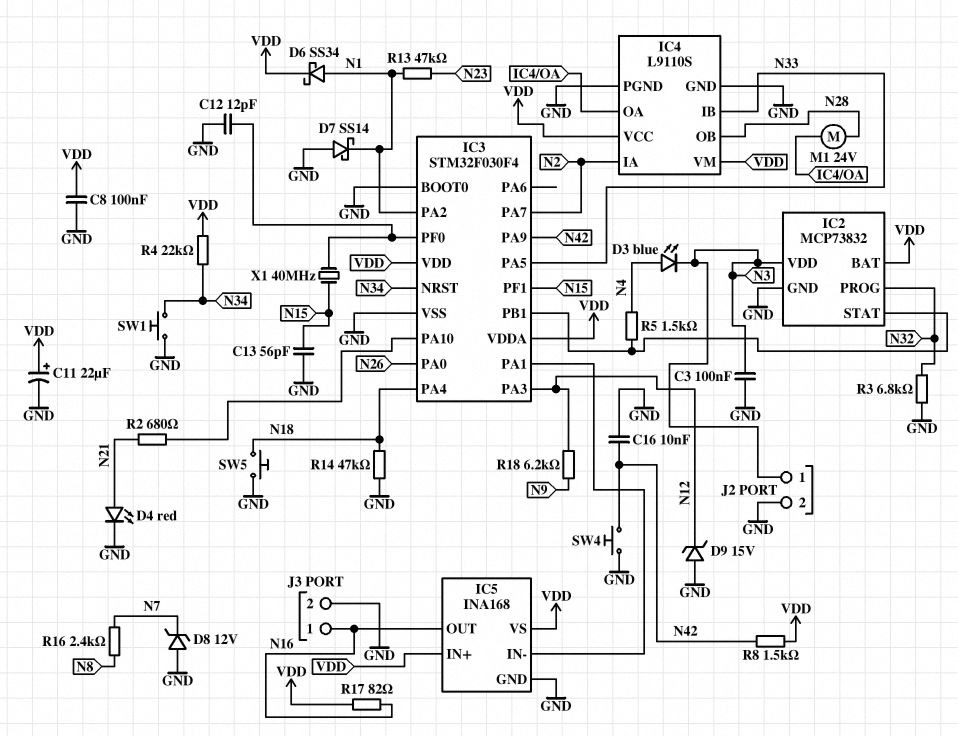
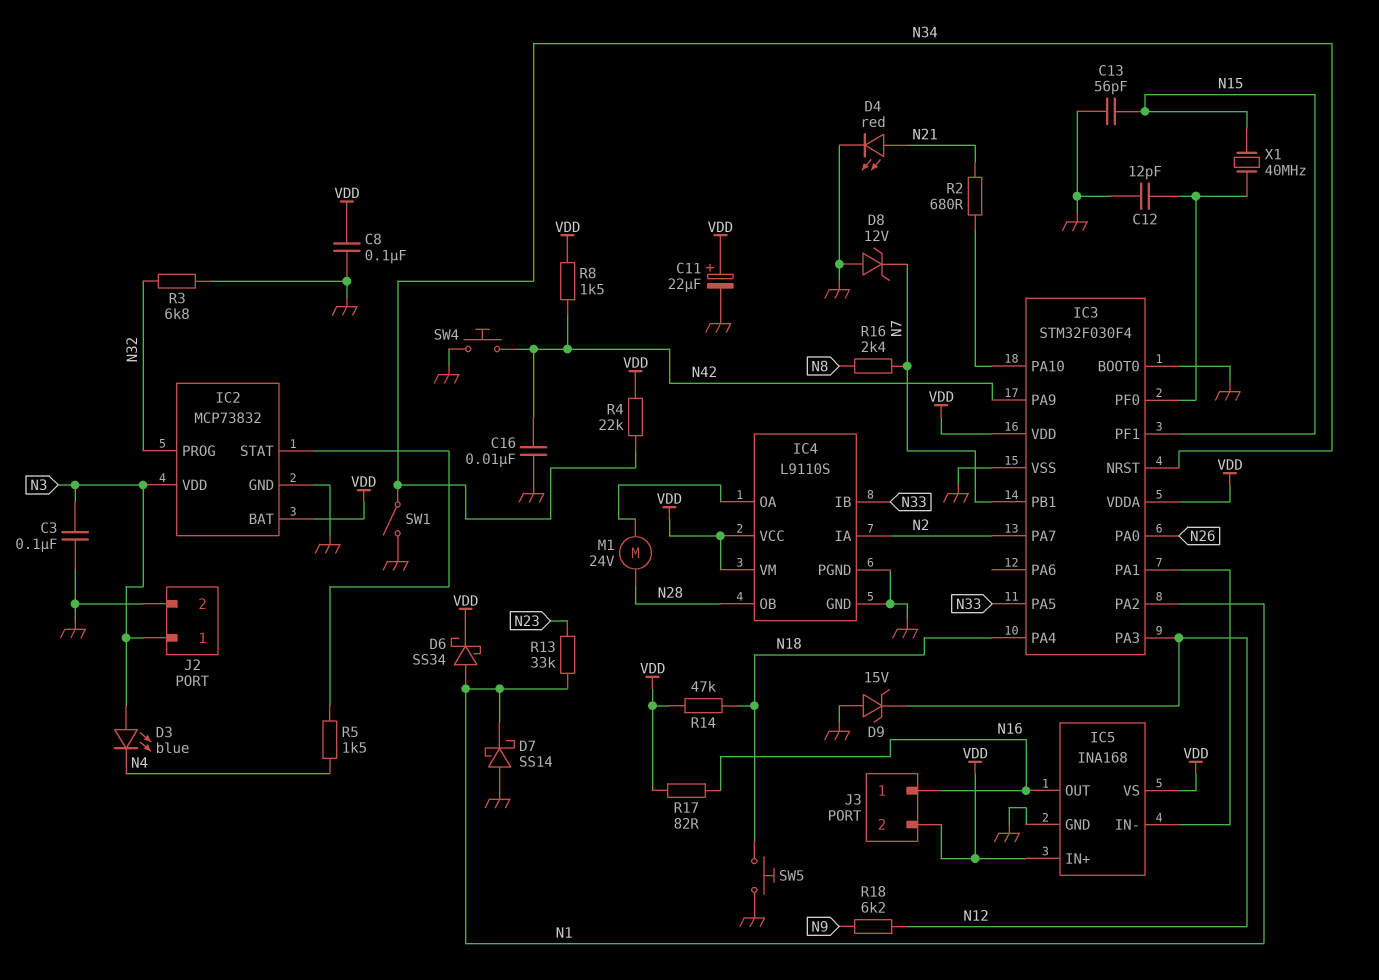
D3: LED blue (A N4, K N3) -> LED blue (A N3, K N4)
IC3 pin PB1: IC2/STAT -> N7
J3 pin 2: GND -> VDD
R13: 47k (N1, N23) -> 33k (N1, N23)
R14: 47k (GND, N18) -> 47k (N18, VDD)
SW1: button (GND, N34) -> switch (GND, N34)

